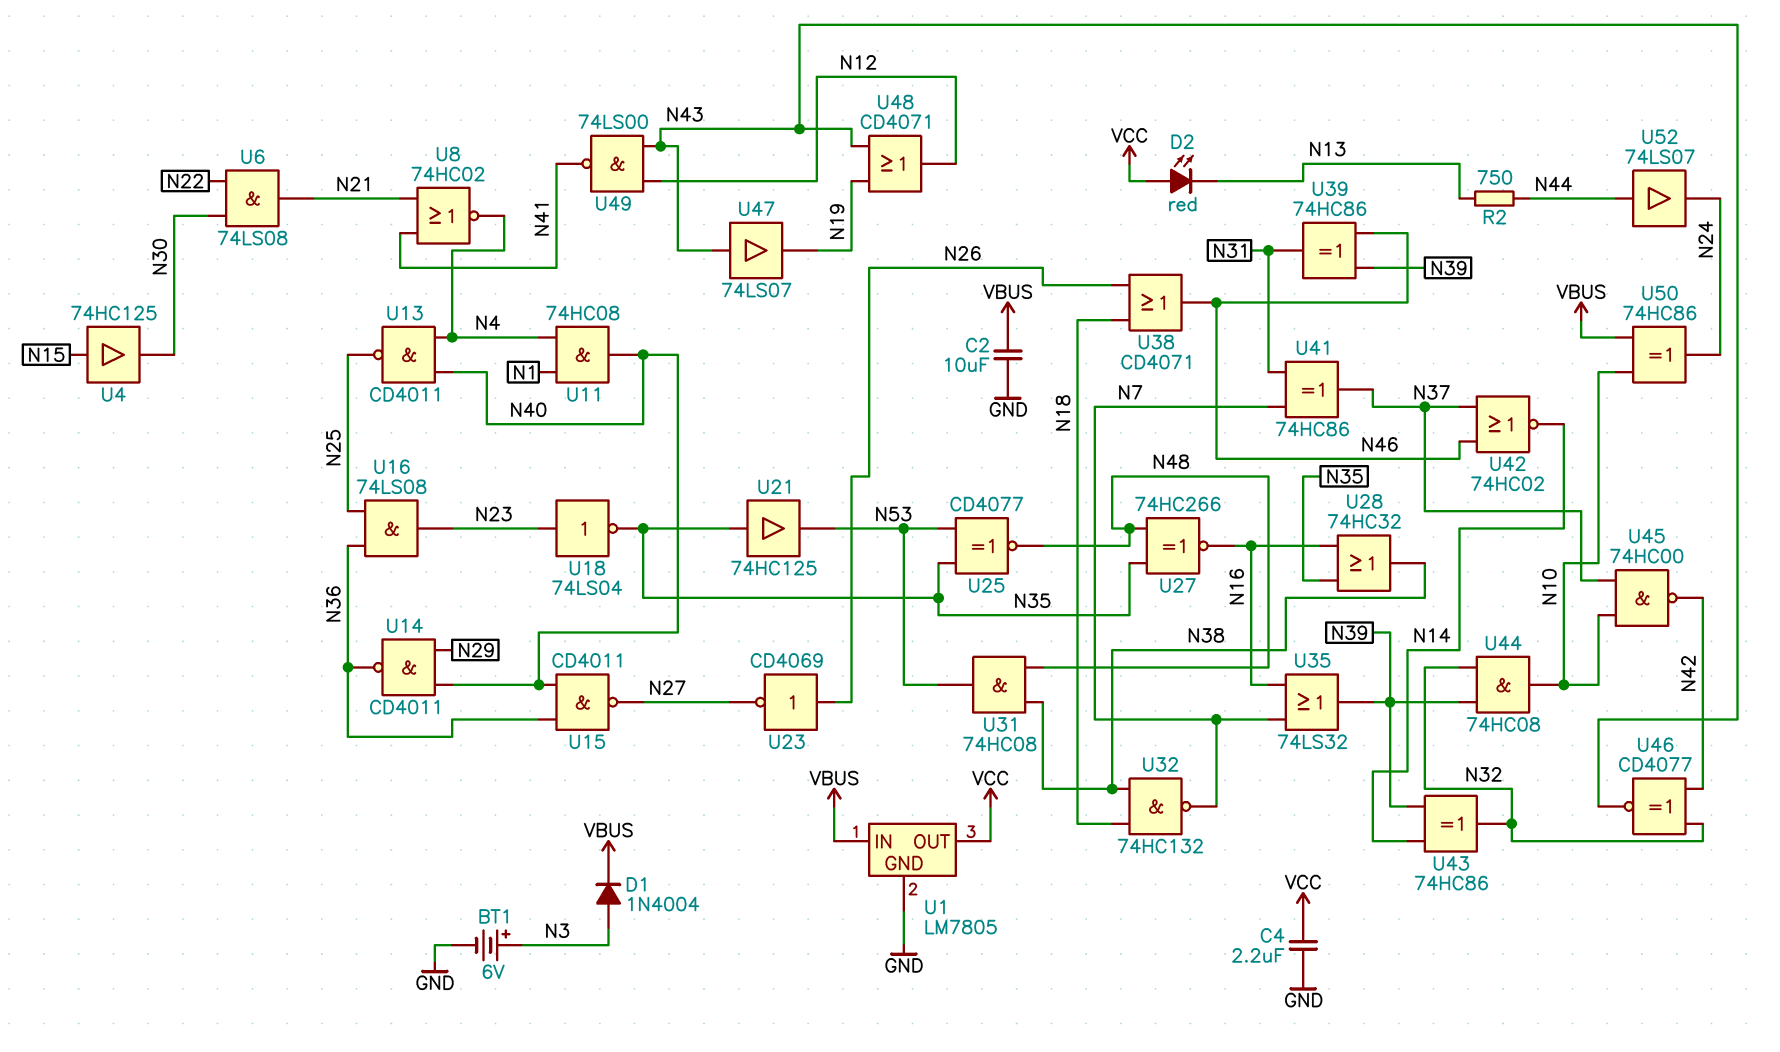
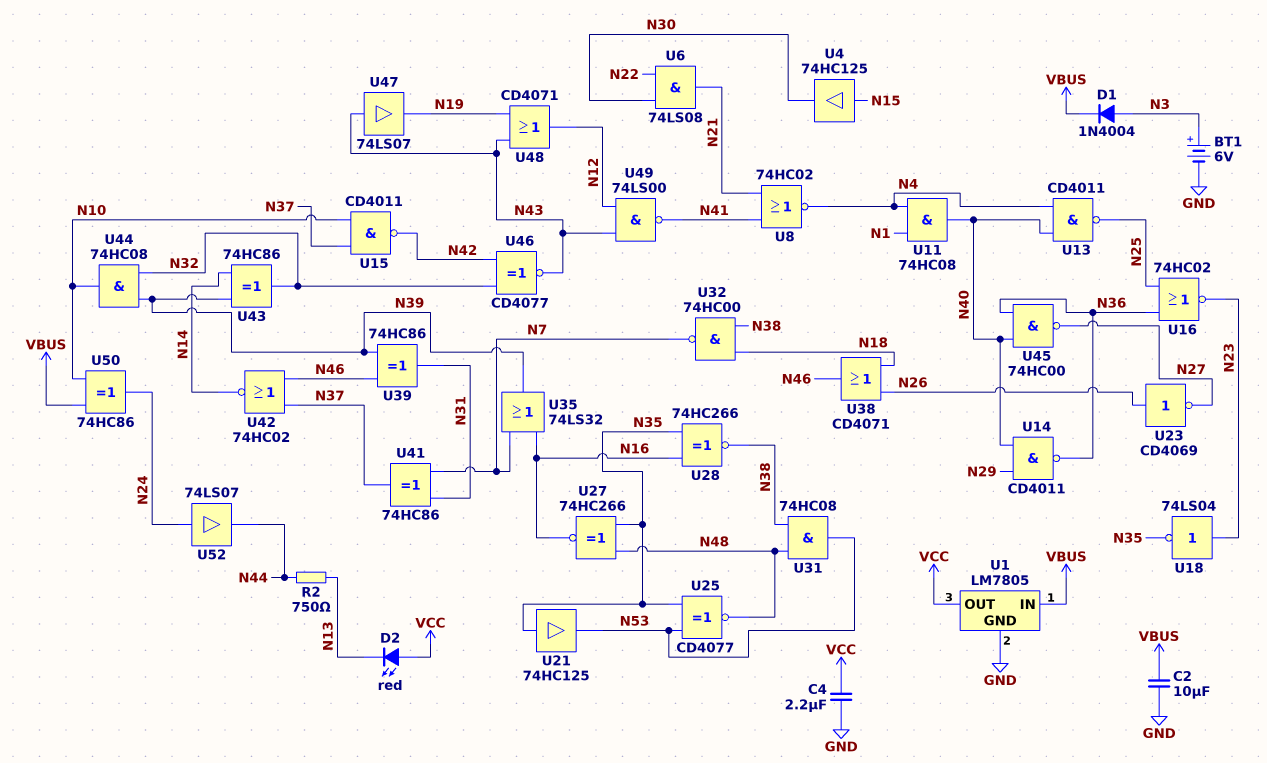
U15: NAND CD4011 (in N36, in N40, out N27) -> NAND CD4011 (in N10, in N37, out N42)
U16: AND 74LS08 (in N25, in N36, out N23) -> NOR 74HC02 (in N25, in N36, out N23)
U28: OR 74HC32 (in N16, in N35, out N38) -> XNOR 74HC266 (in N16, in N35, out N38)
U32: NAND 74HC132 (in N18, in N38, out N7) -> NAND 74HC00 (in N18, in N38, out N7)
U45: NAND 74HC00 (in N10, in N37, out N42) -> NAND 74HC00 (in N36, in N40, out N27)
U52: buffer 74LS07 (in N44, out N24) -> buffer 74LS07 (in N24, out N44)

